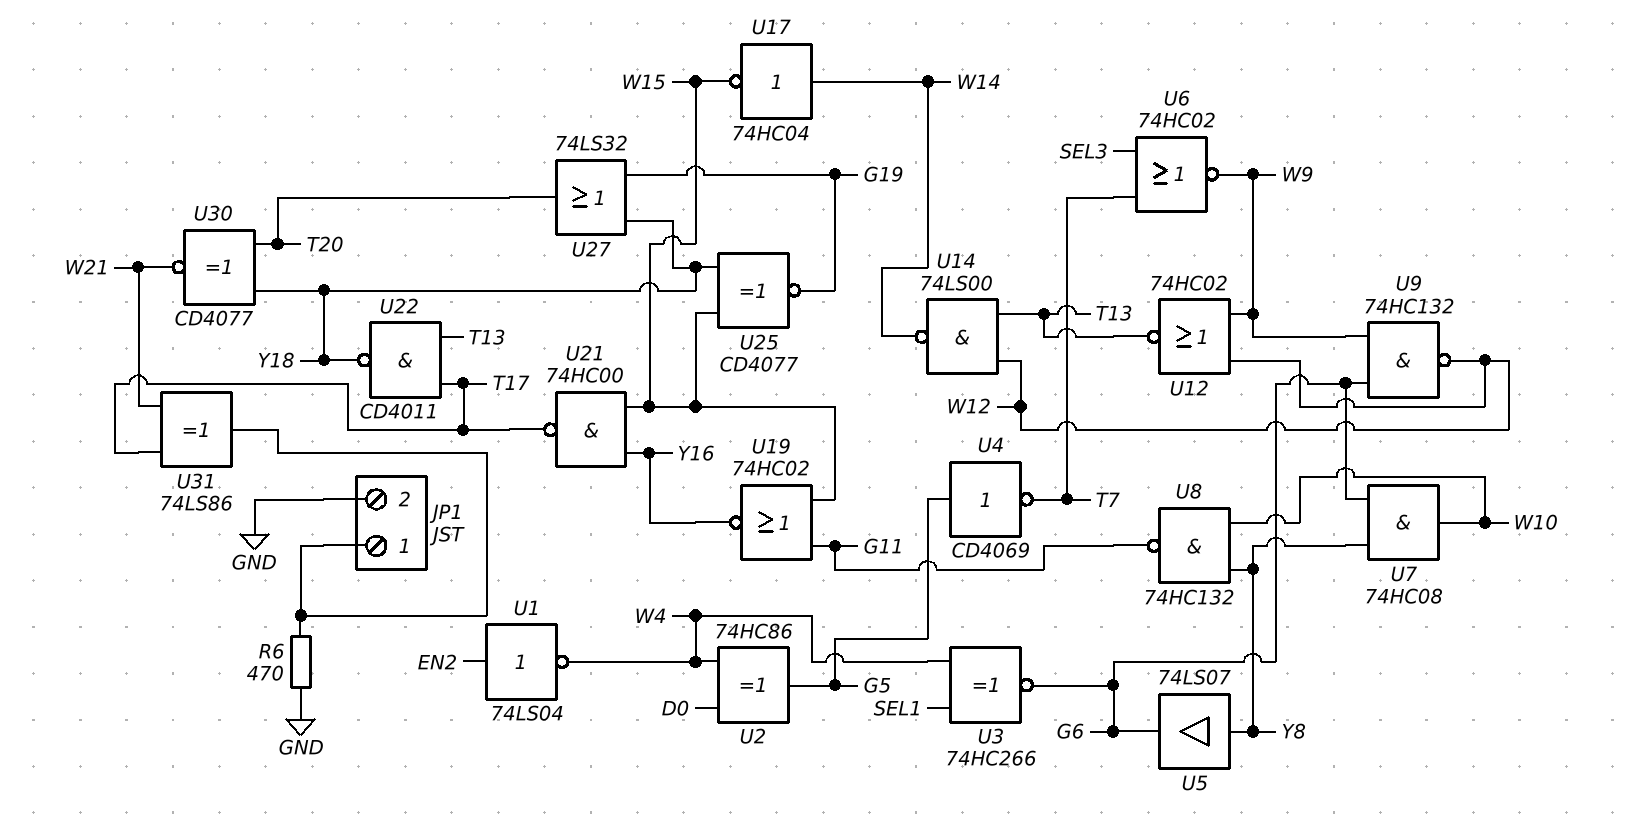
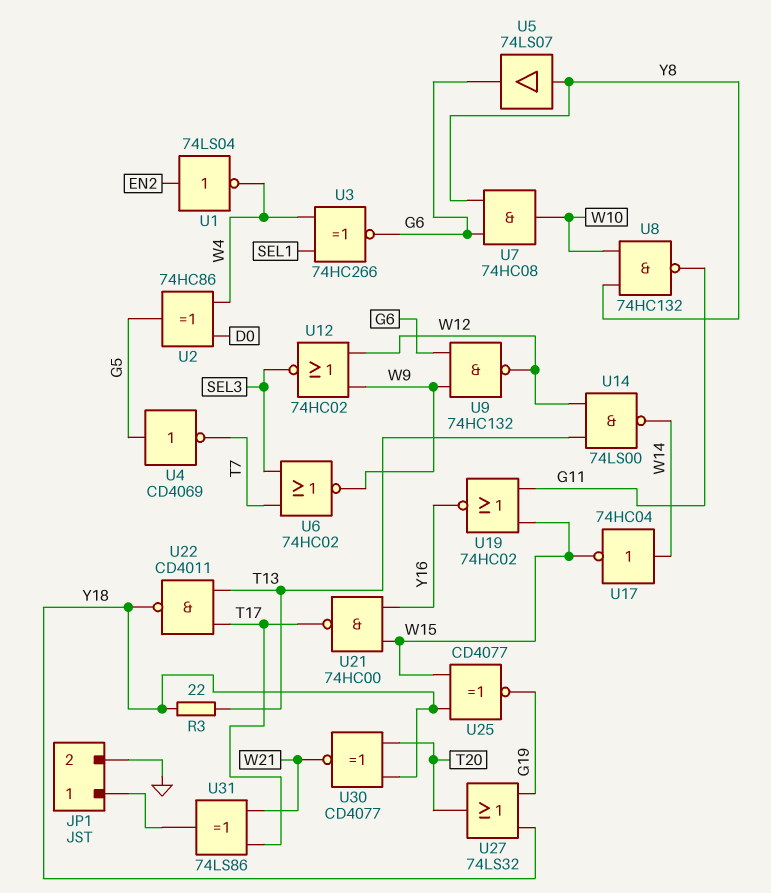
R3: none -> 22 (T13, Y18)
R6: 470 (GND, JP1/1) -> none
U12: NOR 74HC02 (in W9, in W12, out T13) -> NOR 74HC02 (in W9, in W12, out SEL3)

